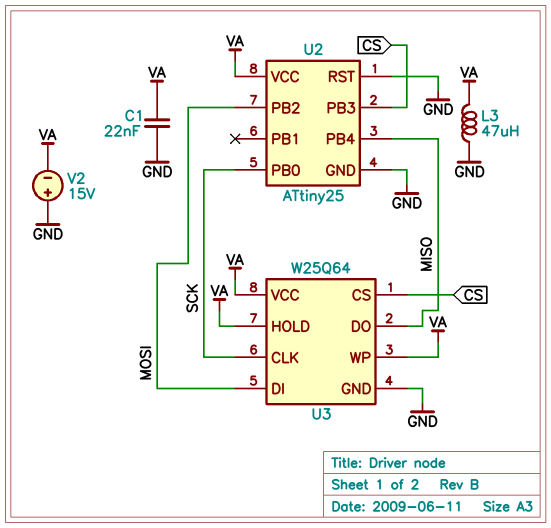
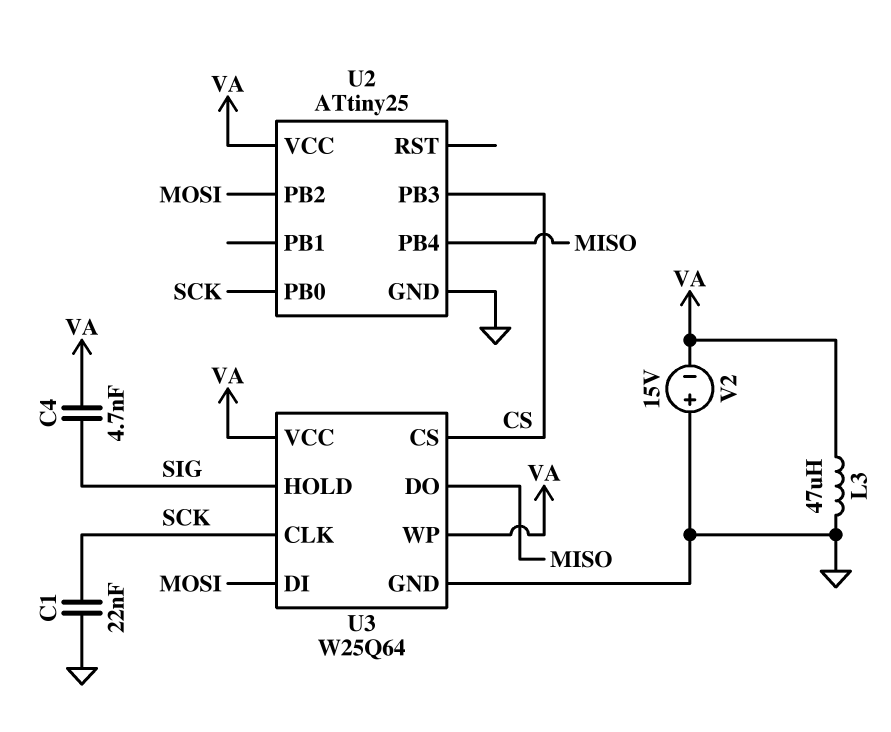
C1: 22nF (GND, VA) -> 22nF (GND, SCK)
C4: none -> 4.7nF (SIG, VA)
U2 pin RST: GND -> none
U3 pin HOLD: VA -> SIG

